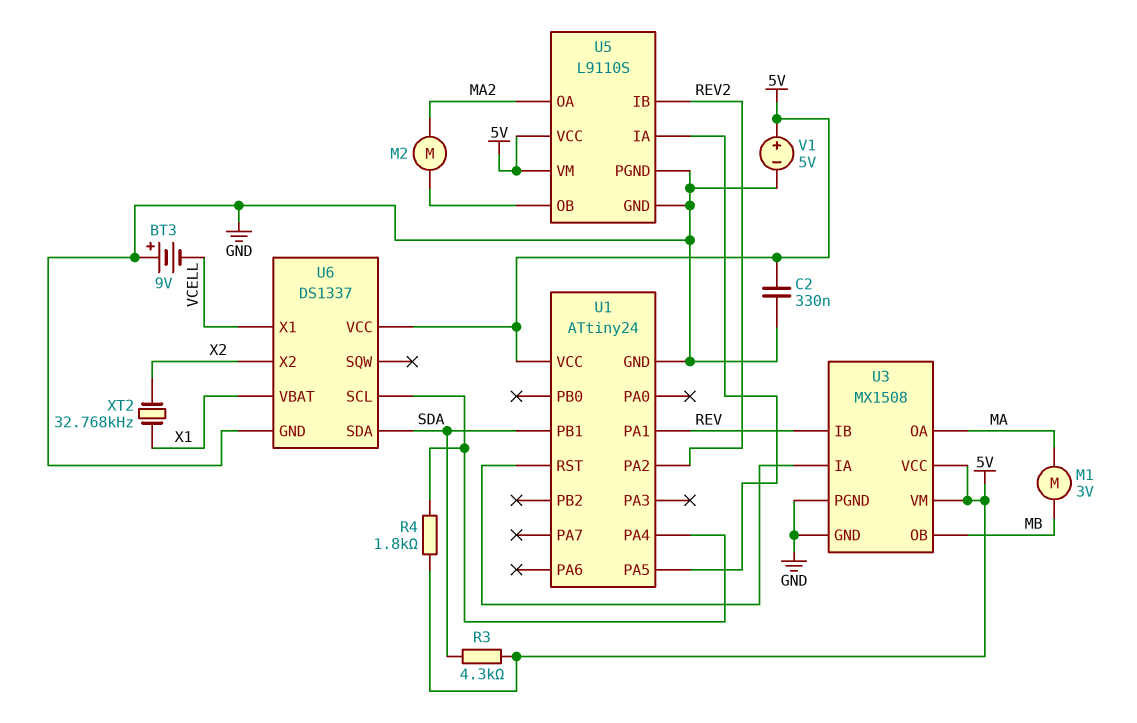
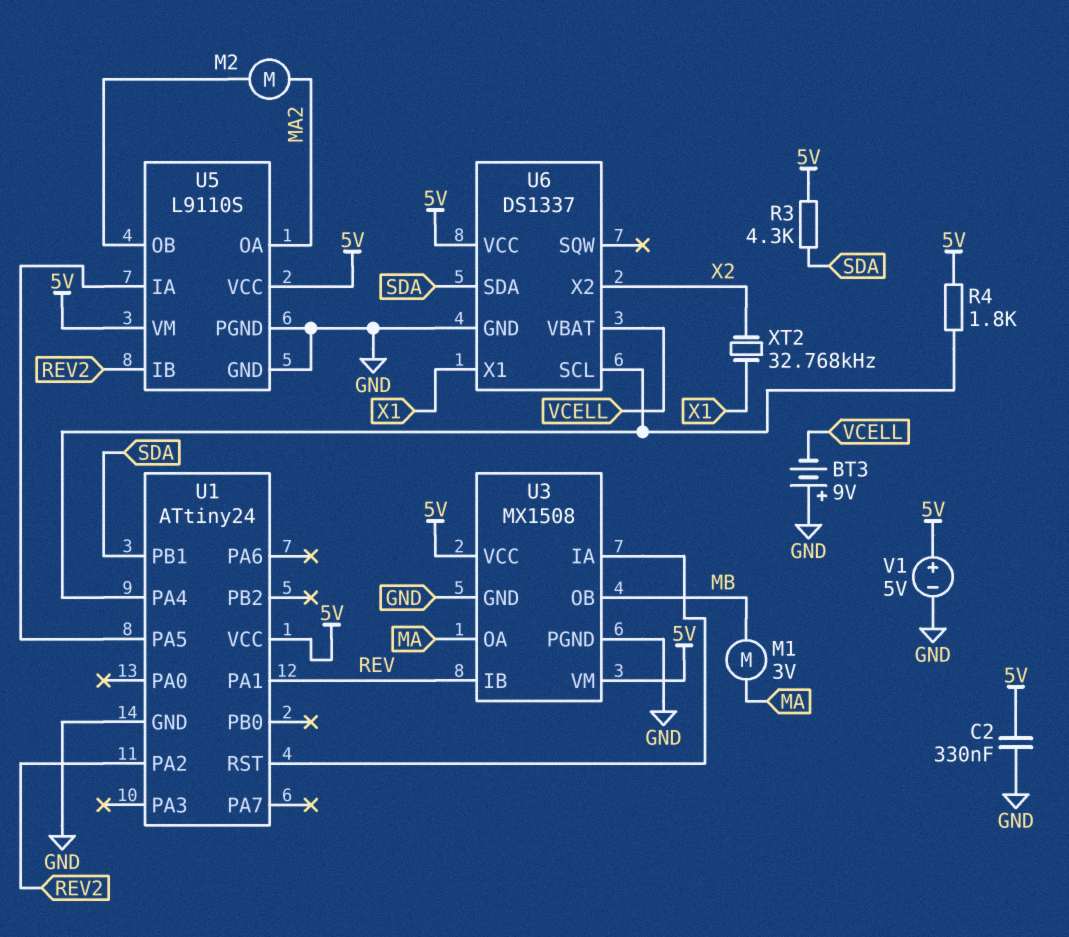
U6 pin VBAT: X1 -> VCELL
U6 pin X1: VCELL -> X1

